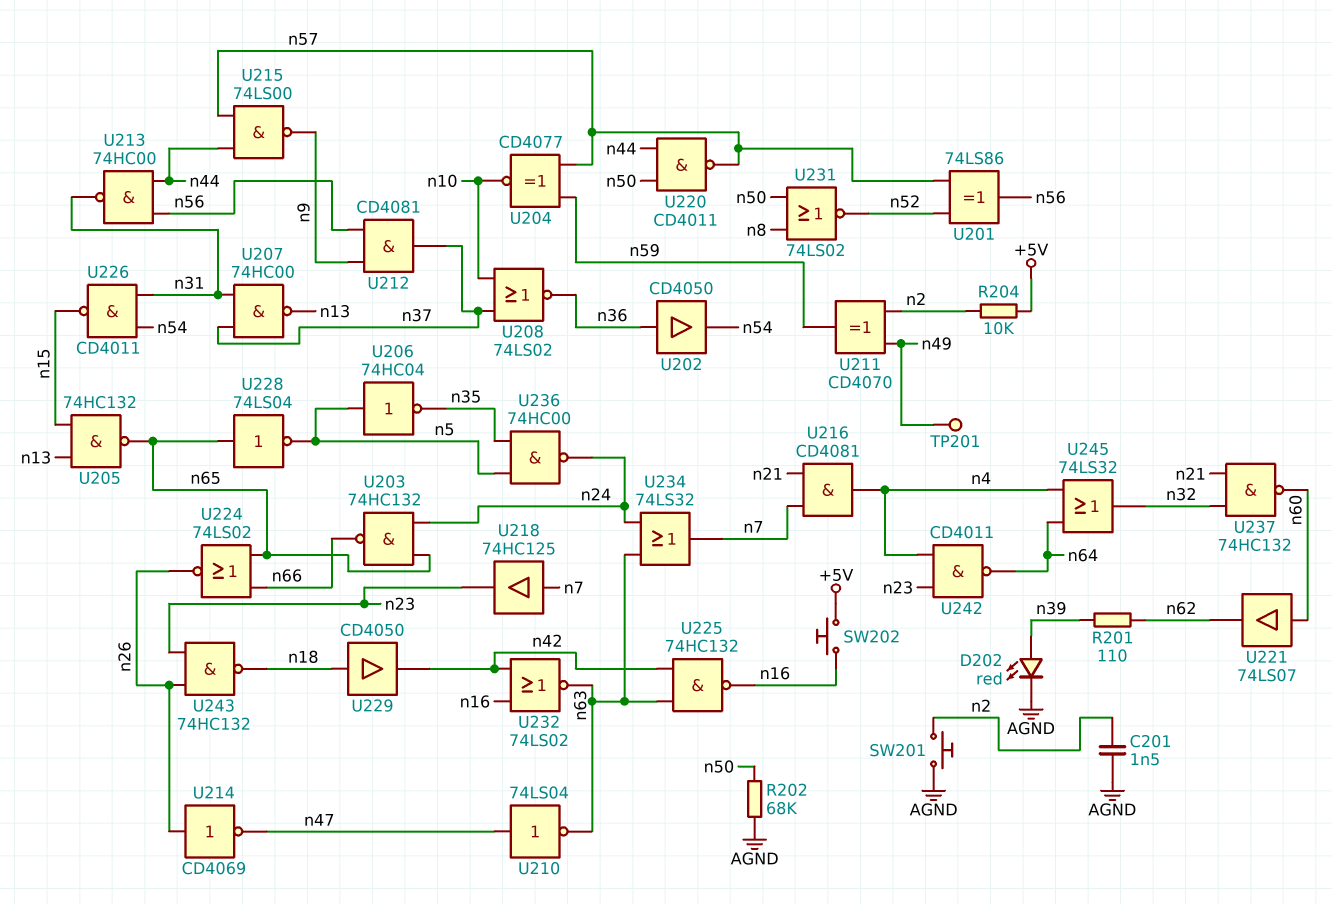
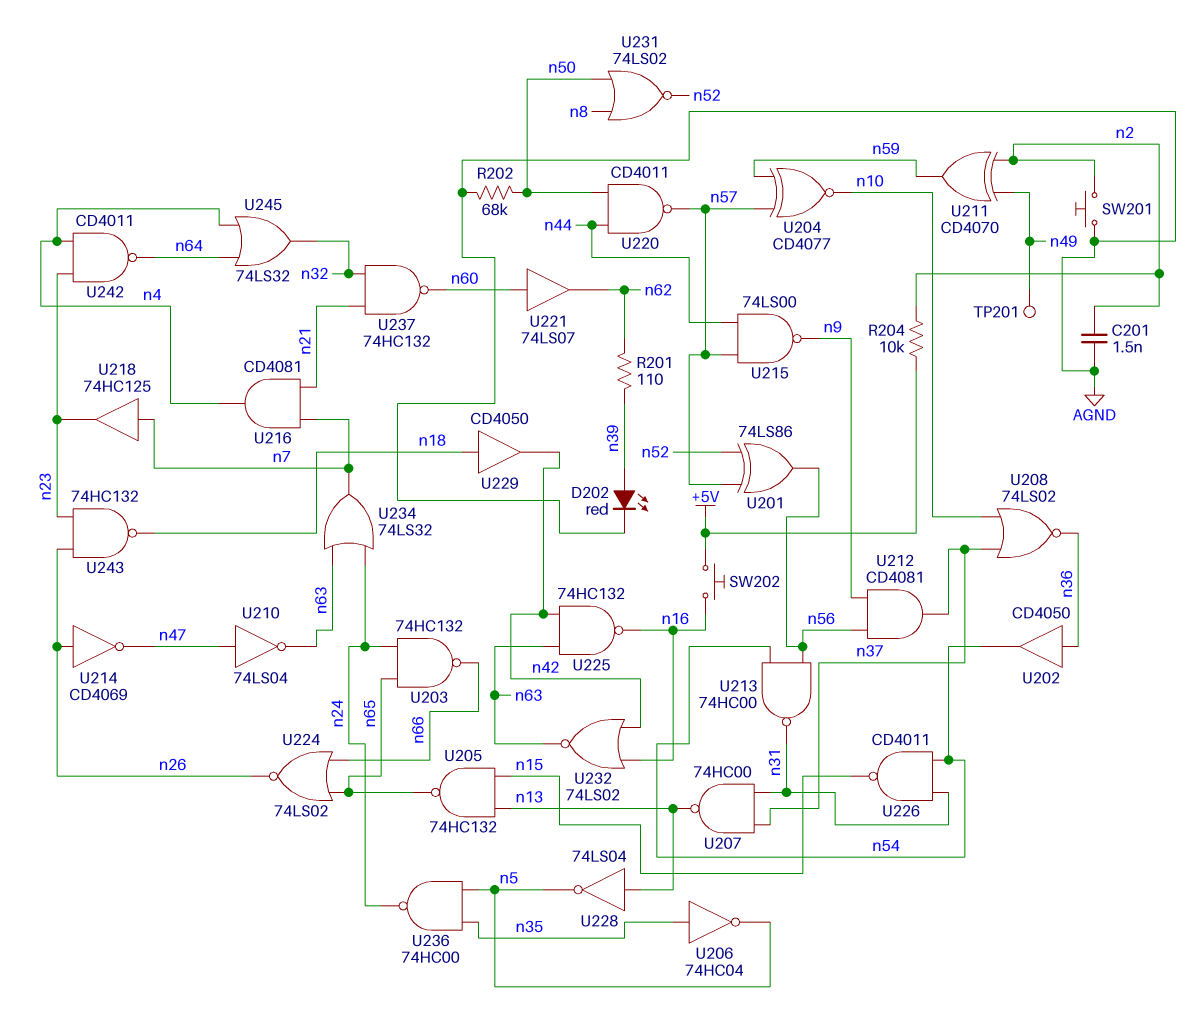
U206: NOT 74HC04 (in n5, out n35) -> NOT 74HC04 (in n35, out n5)
U213: NAND 74HC00 (in n44, in n56, out n31) -> NAND 74HC00 (in n54, in n56, out n31)
U228: NOT 74LS04 (in n65, out n5) -> NOT 74LS04 (in n13, out n5)

